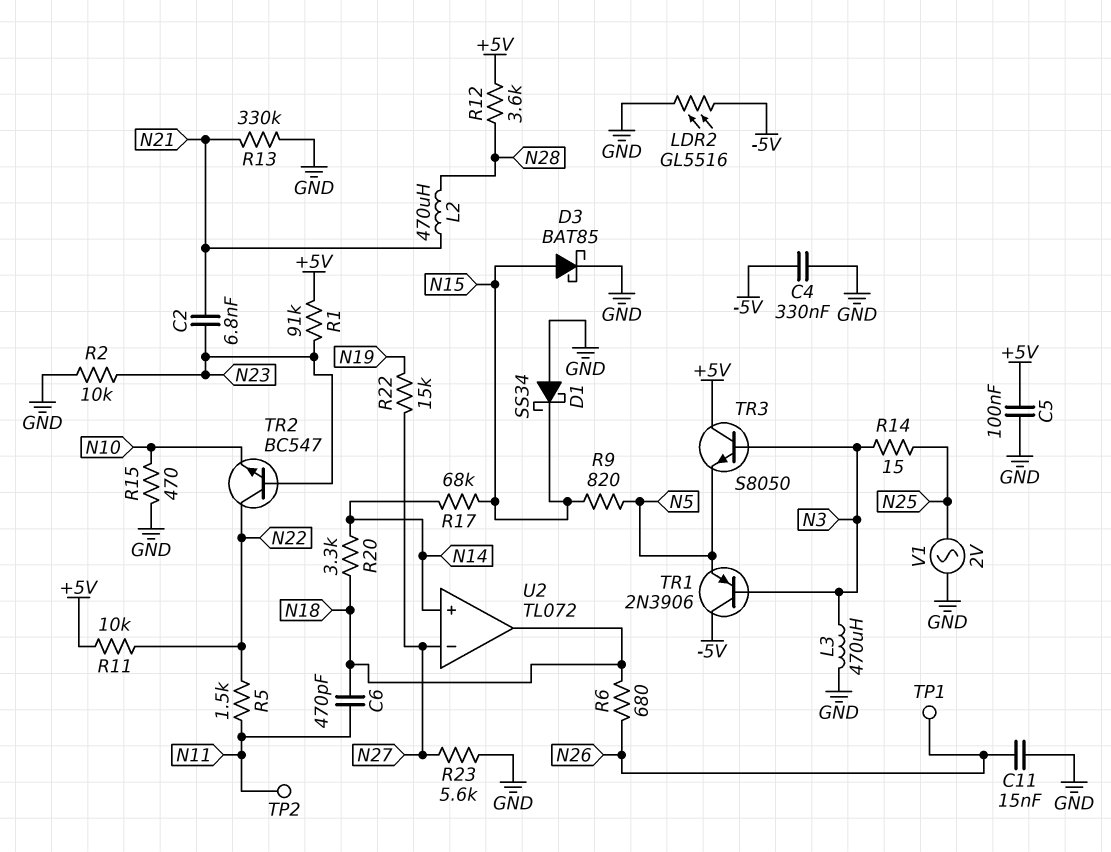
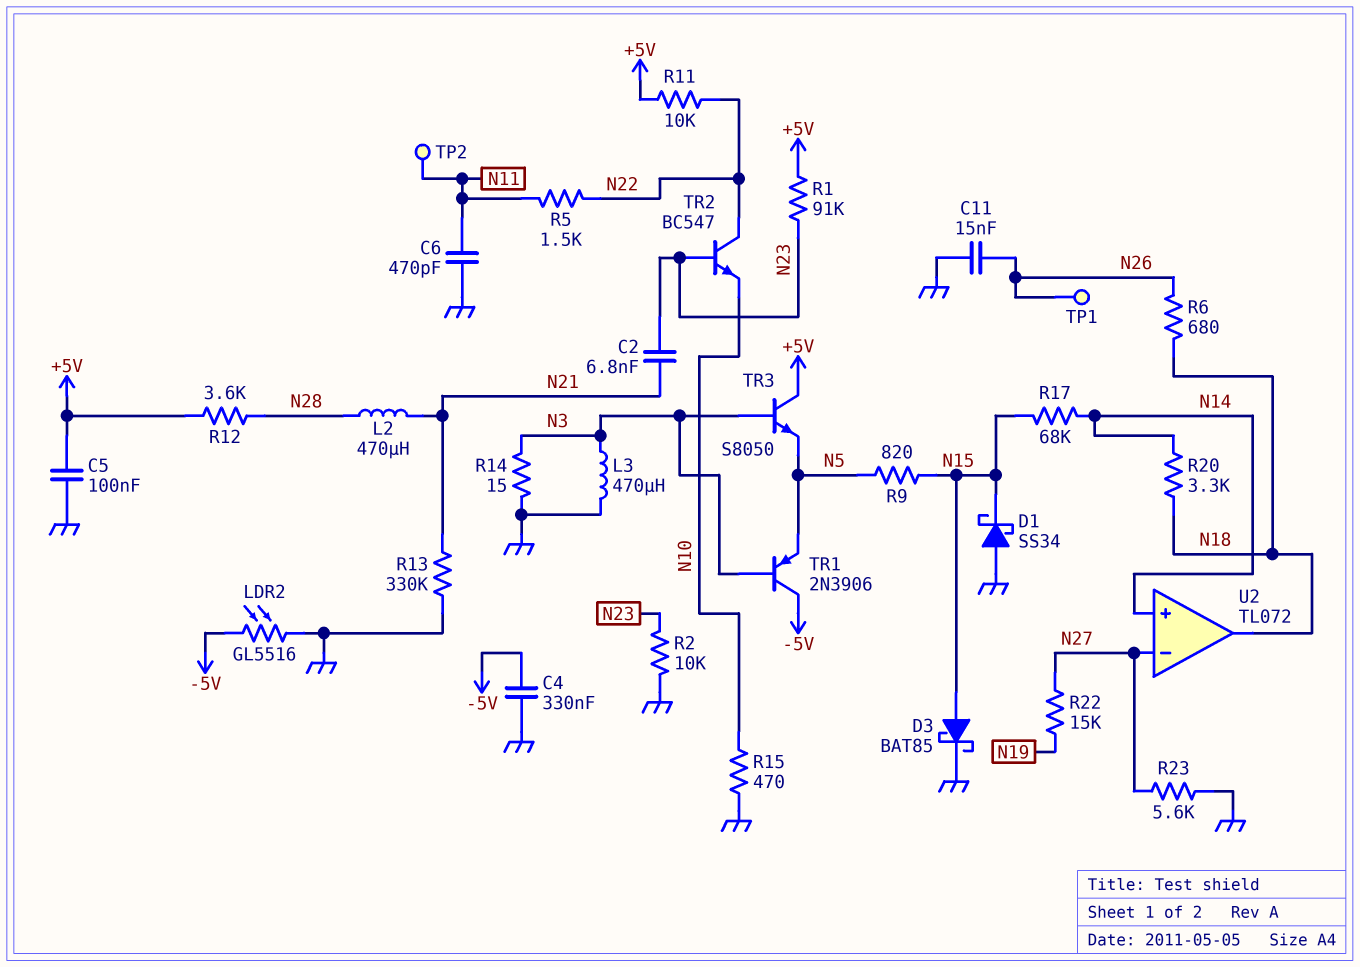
C6: 470pF (N11, N18) -> 470pF (GND, N11)
R14: 15 (N3, N25) -> 15 (GND, N3)
V1: AC 2V (GND, N25) -> none

